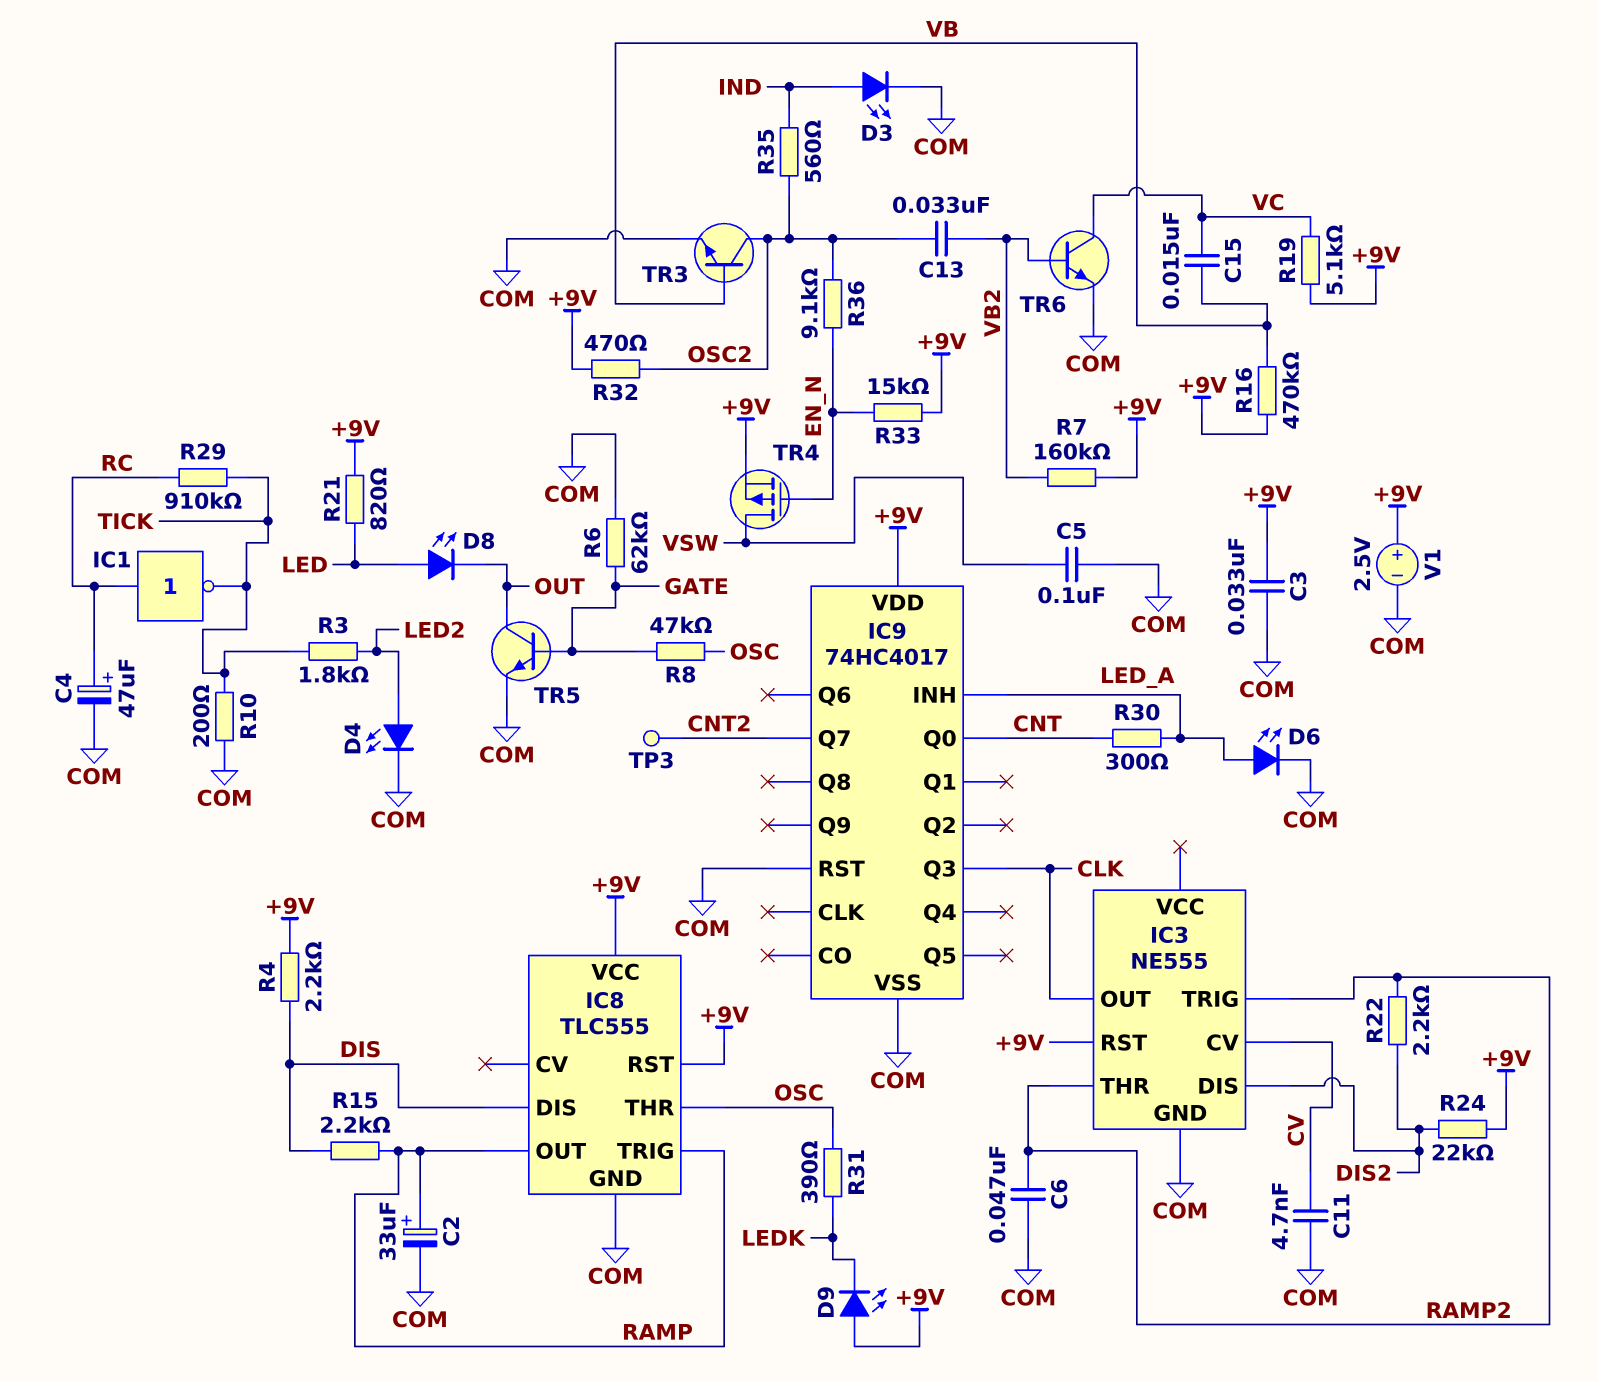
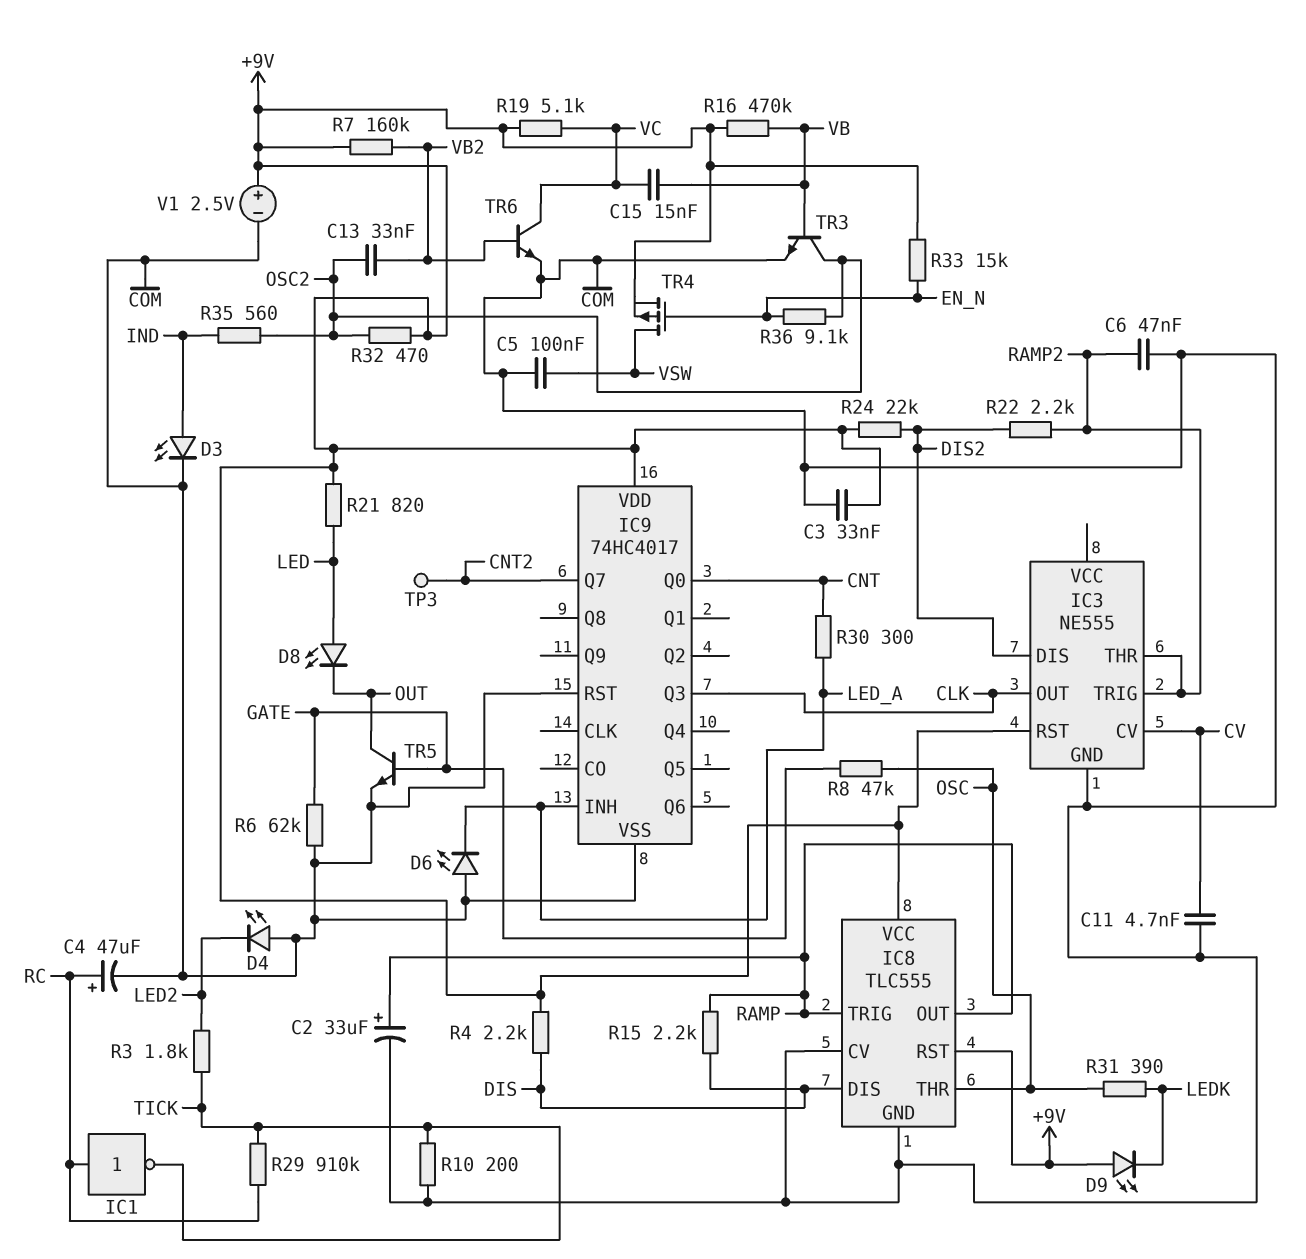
D4: LED (A LED2, K COM) -> LED (A COM, K LED2)
D6: LED (A LED_A, K COM) -> LED (A COM, K LED_A)
IC8 pin CV: none -> COM

